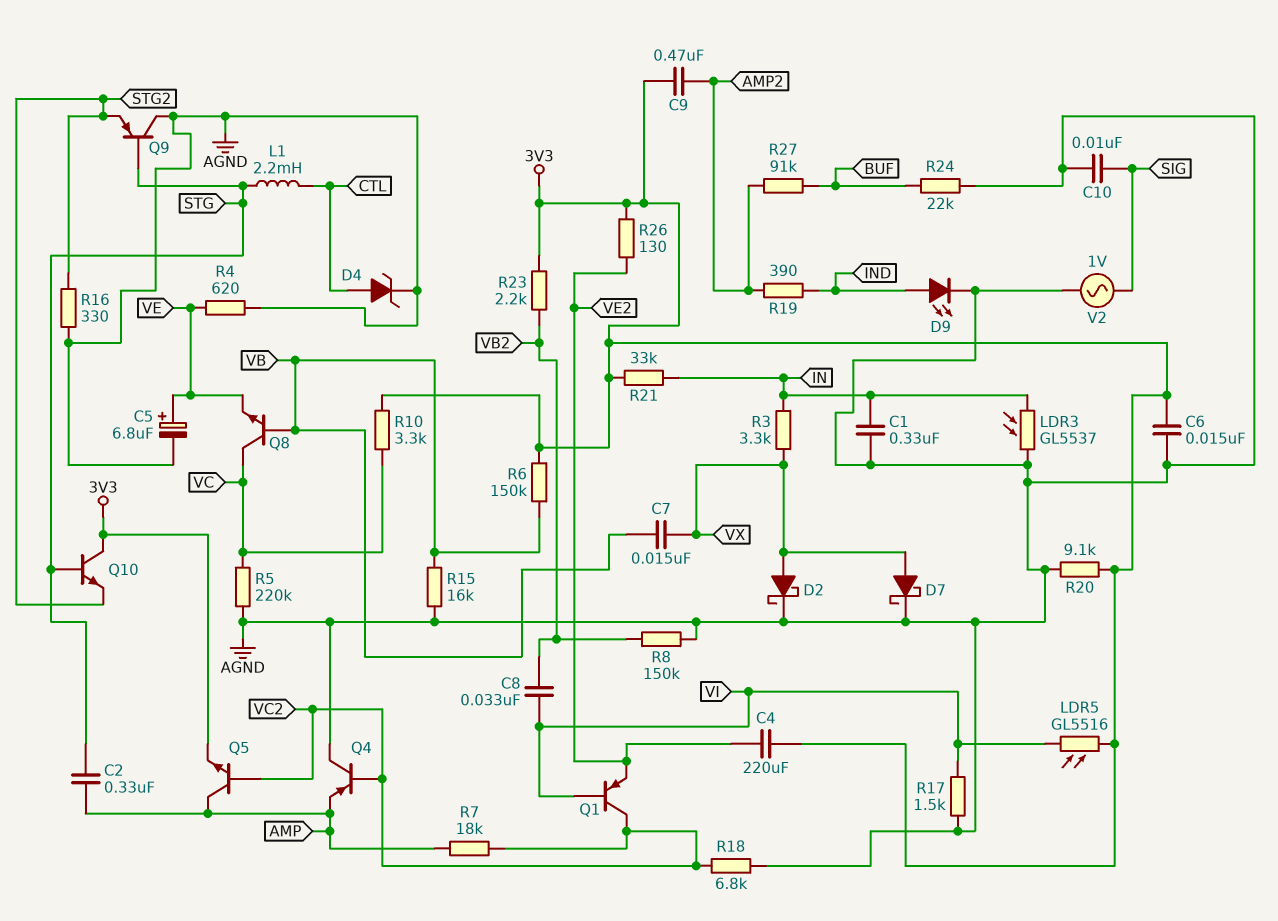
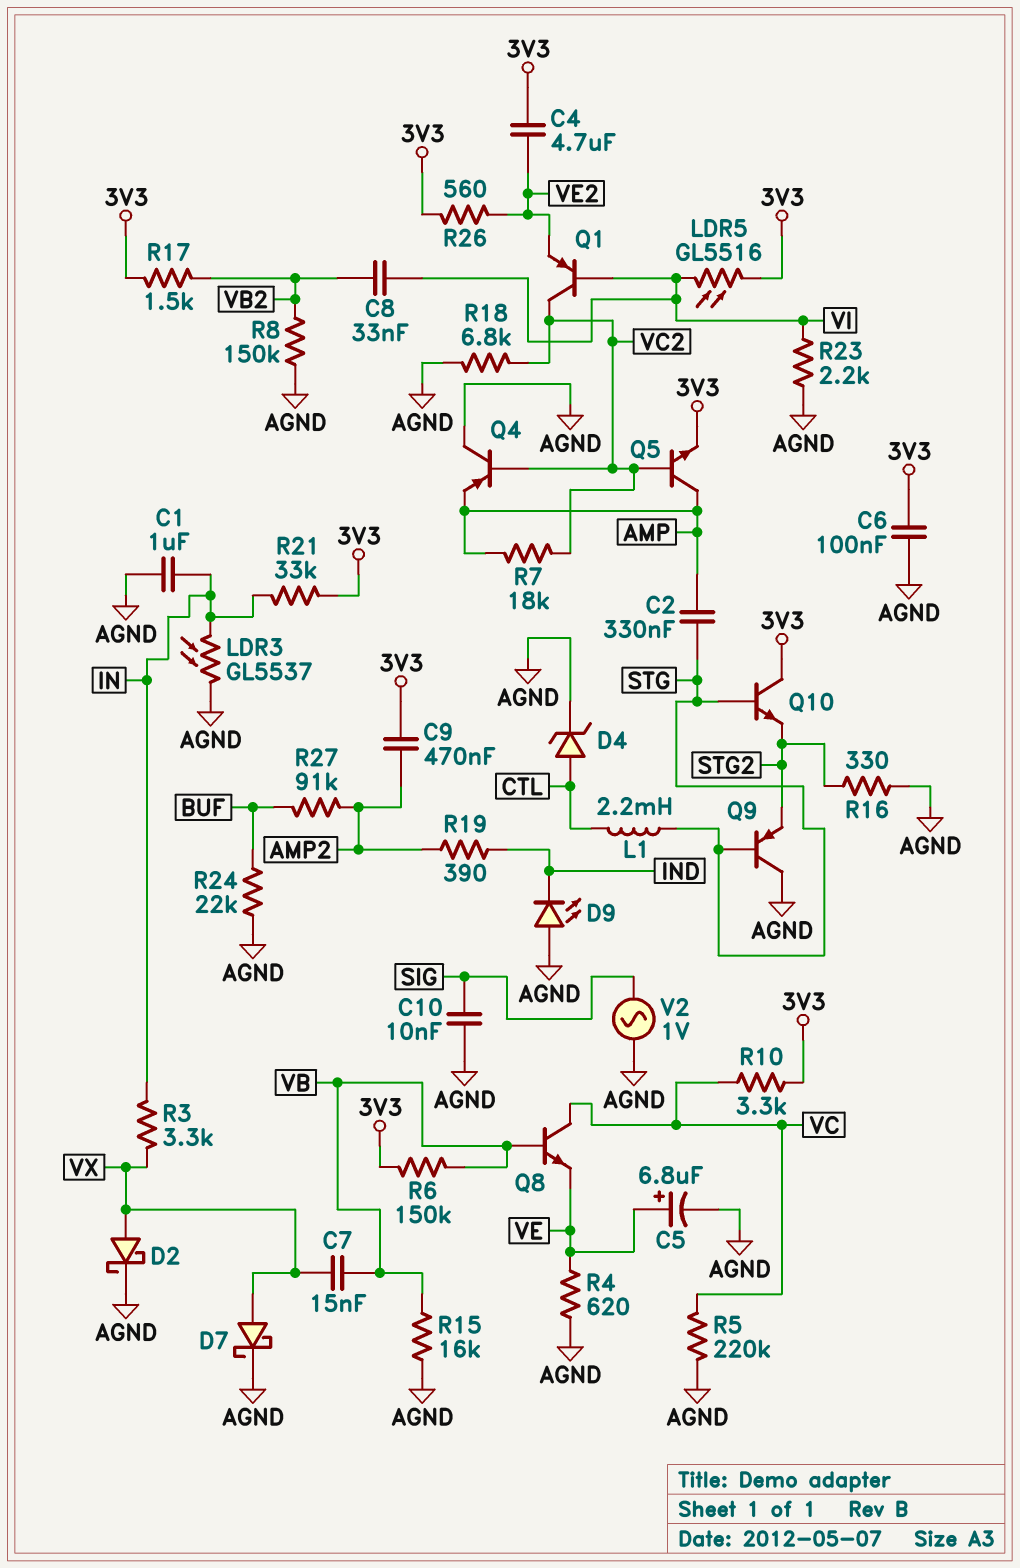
C1: 330nF (AGND, IN) -> 1uF (AGND, IN)
C4: 220uF (3V3, VE2) -> 4.7uF (3V3, VE2)
C6: 15nF (3V3, AGND) -> 100nF (3V3, AGND)
D9: LED (A IND, K AGND) -> LED (A AGND, K IND)
R17: 1.5k (AGND, VI) -> 1.5k (3V3, VB2)
R20: 9.1k (3V3, AGND) -> none
R23: 2.2k (3V3, VB2) -> 2.2k (AGND, VI)
R26: 130 (3V3, VE2) -> 560 (3V3, VE2)

